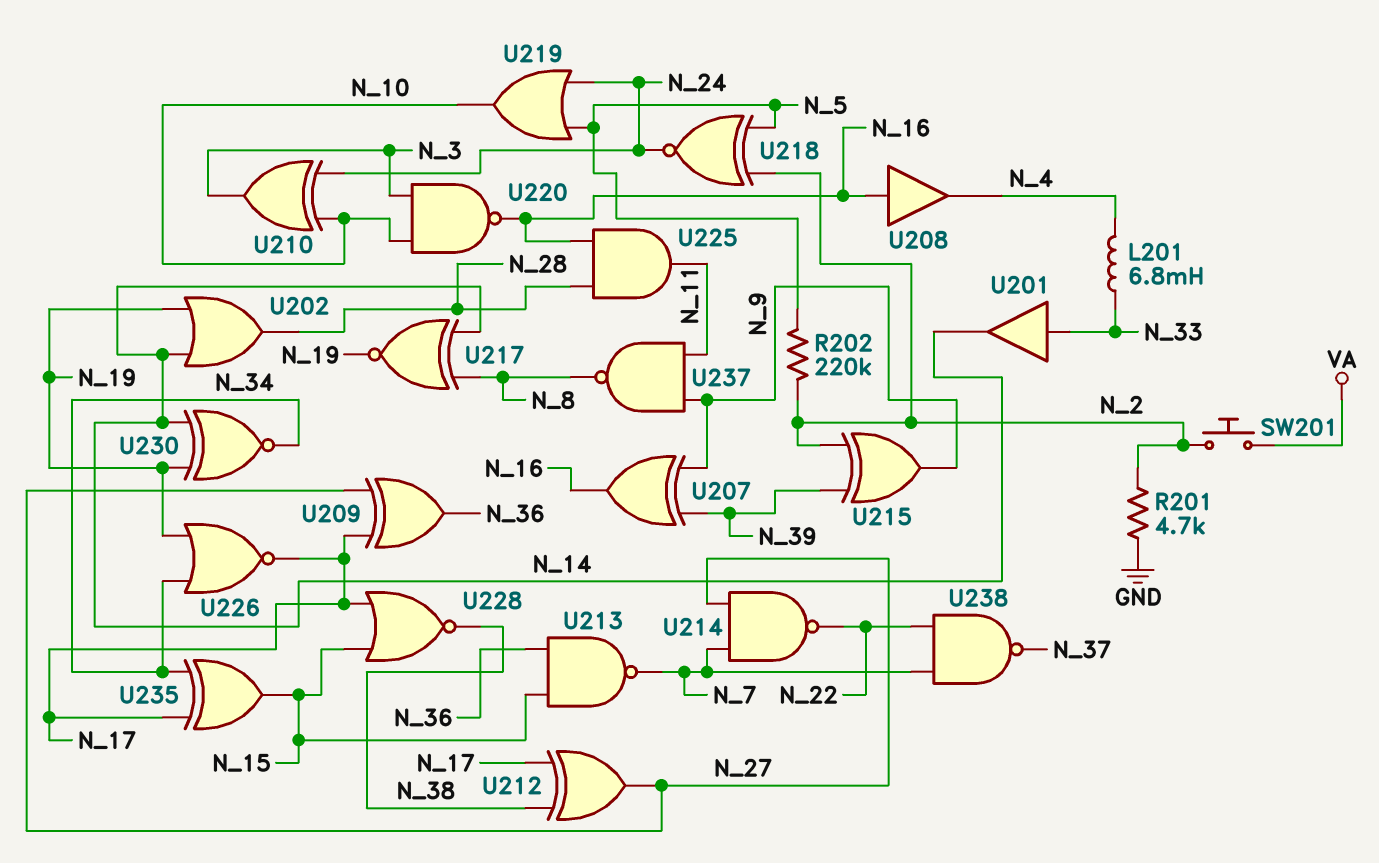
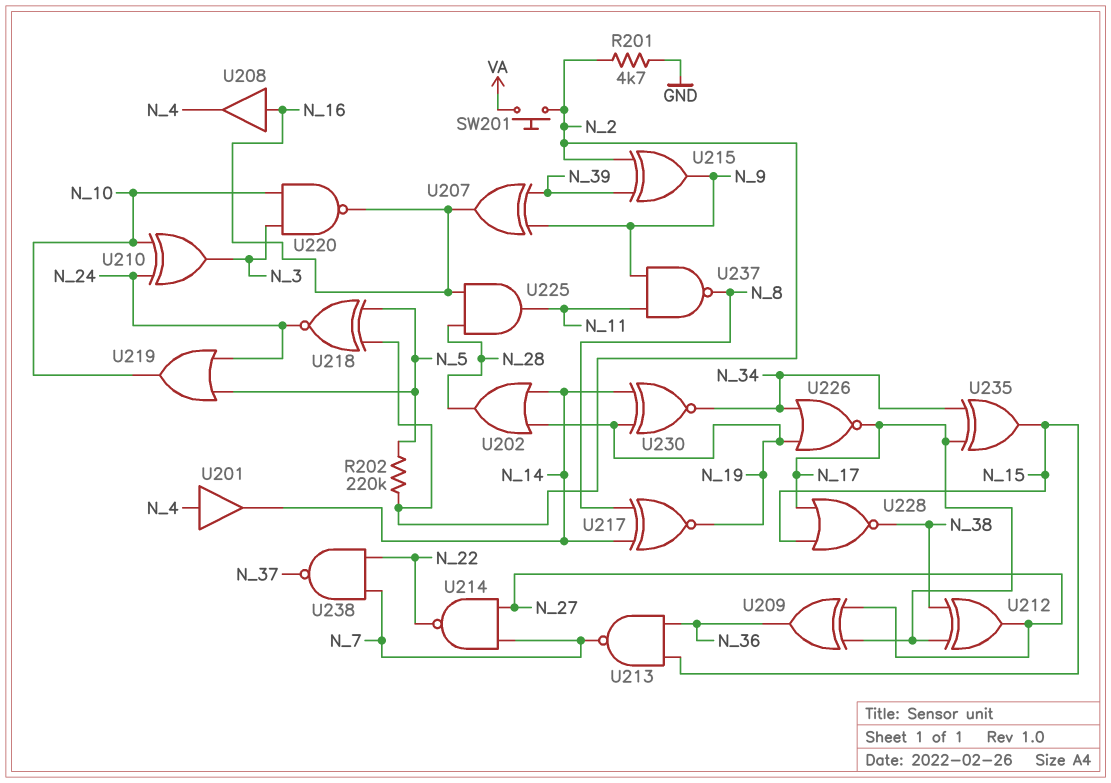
L201: 6.8mH (N_4, N_33) -> none
U201: buffer (in N_33, out N_14) -> buffer (in N_4, out N_14)

